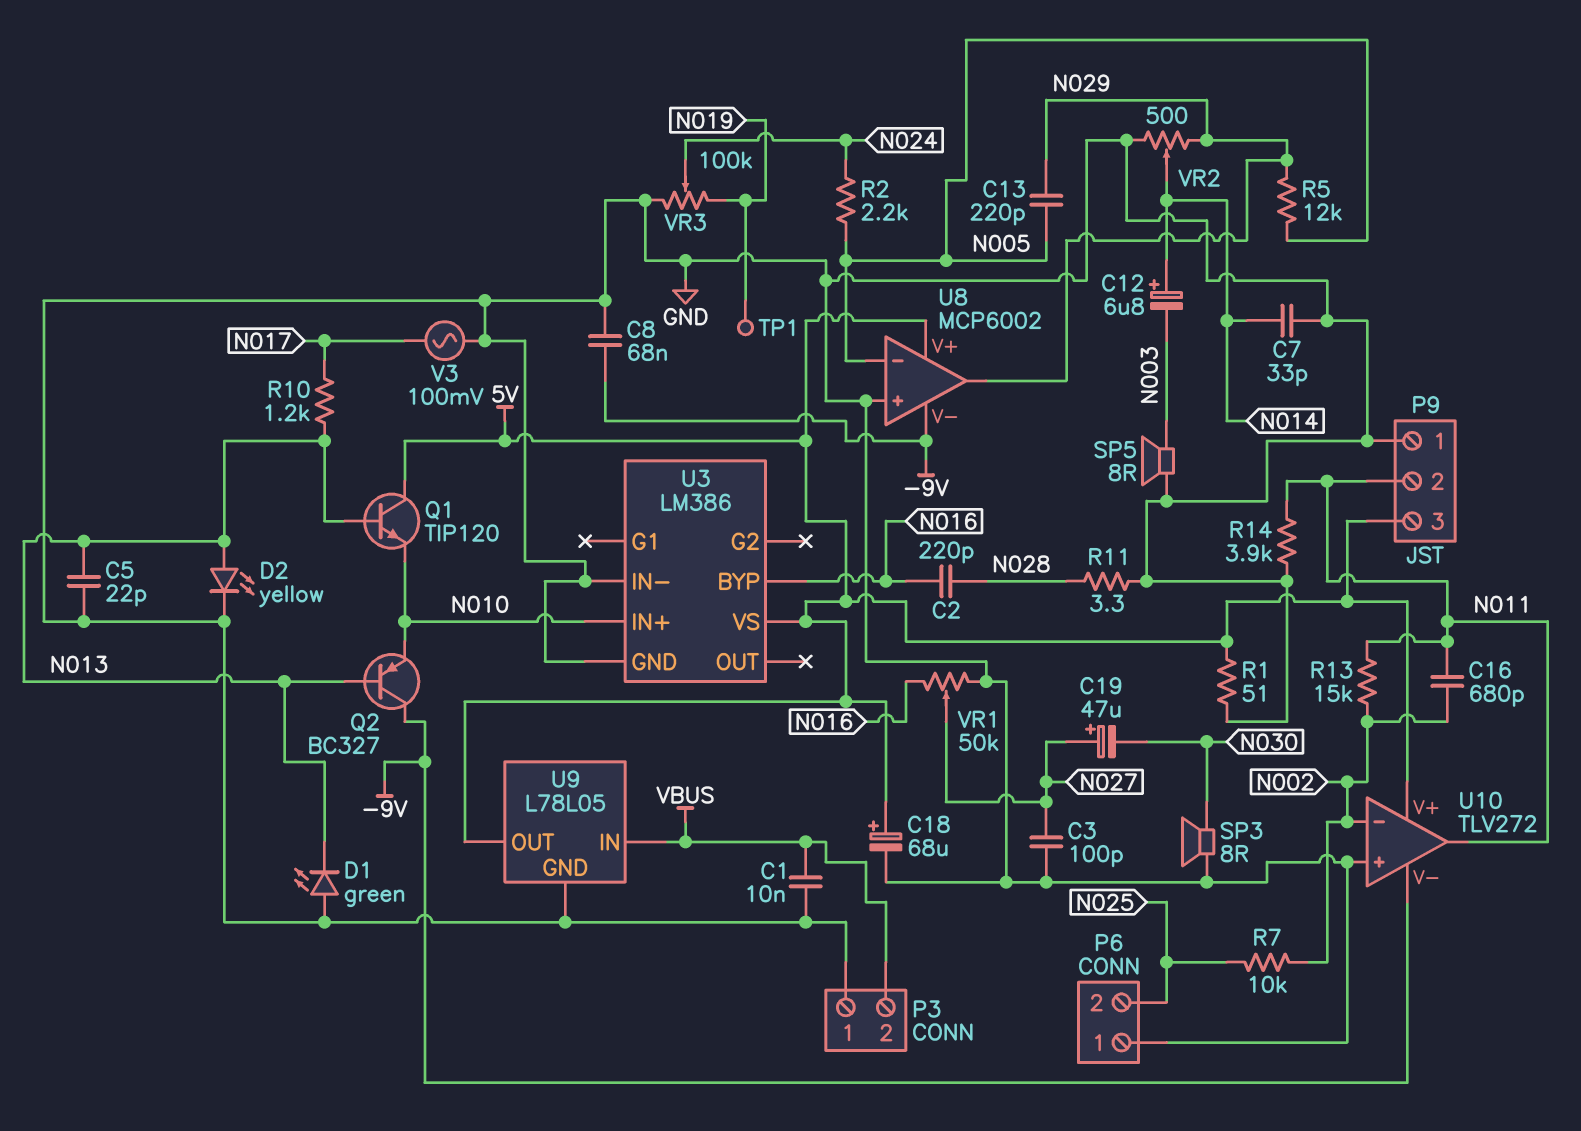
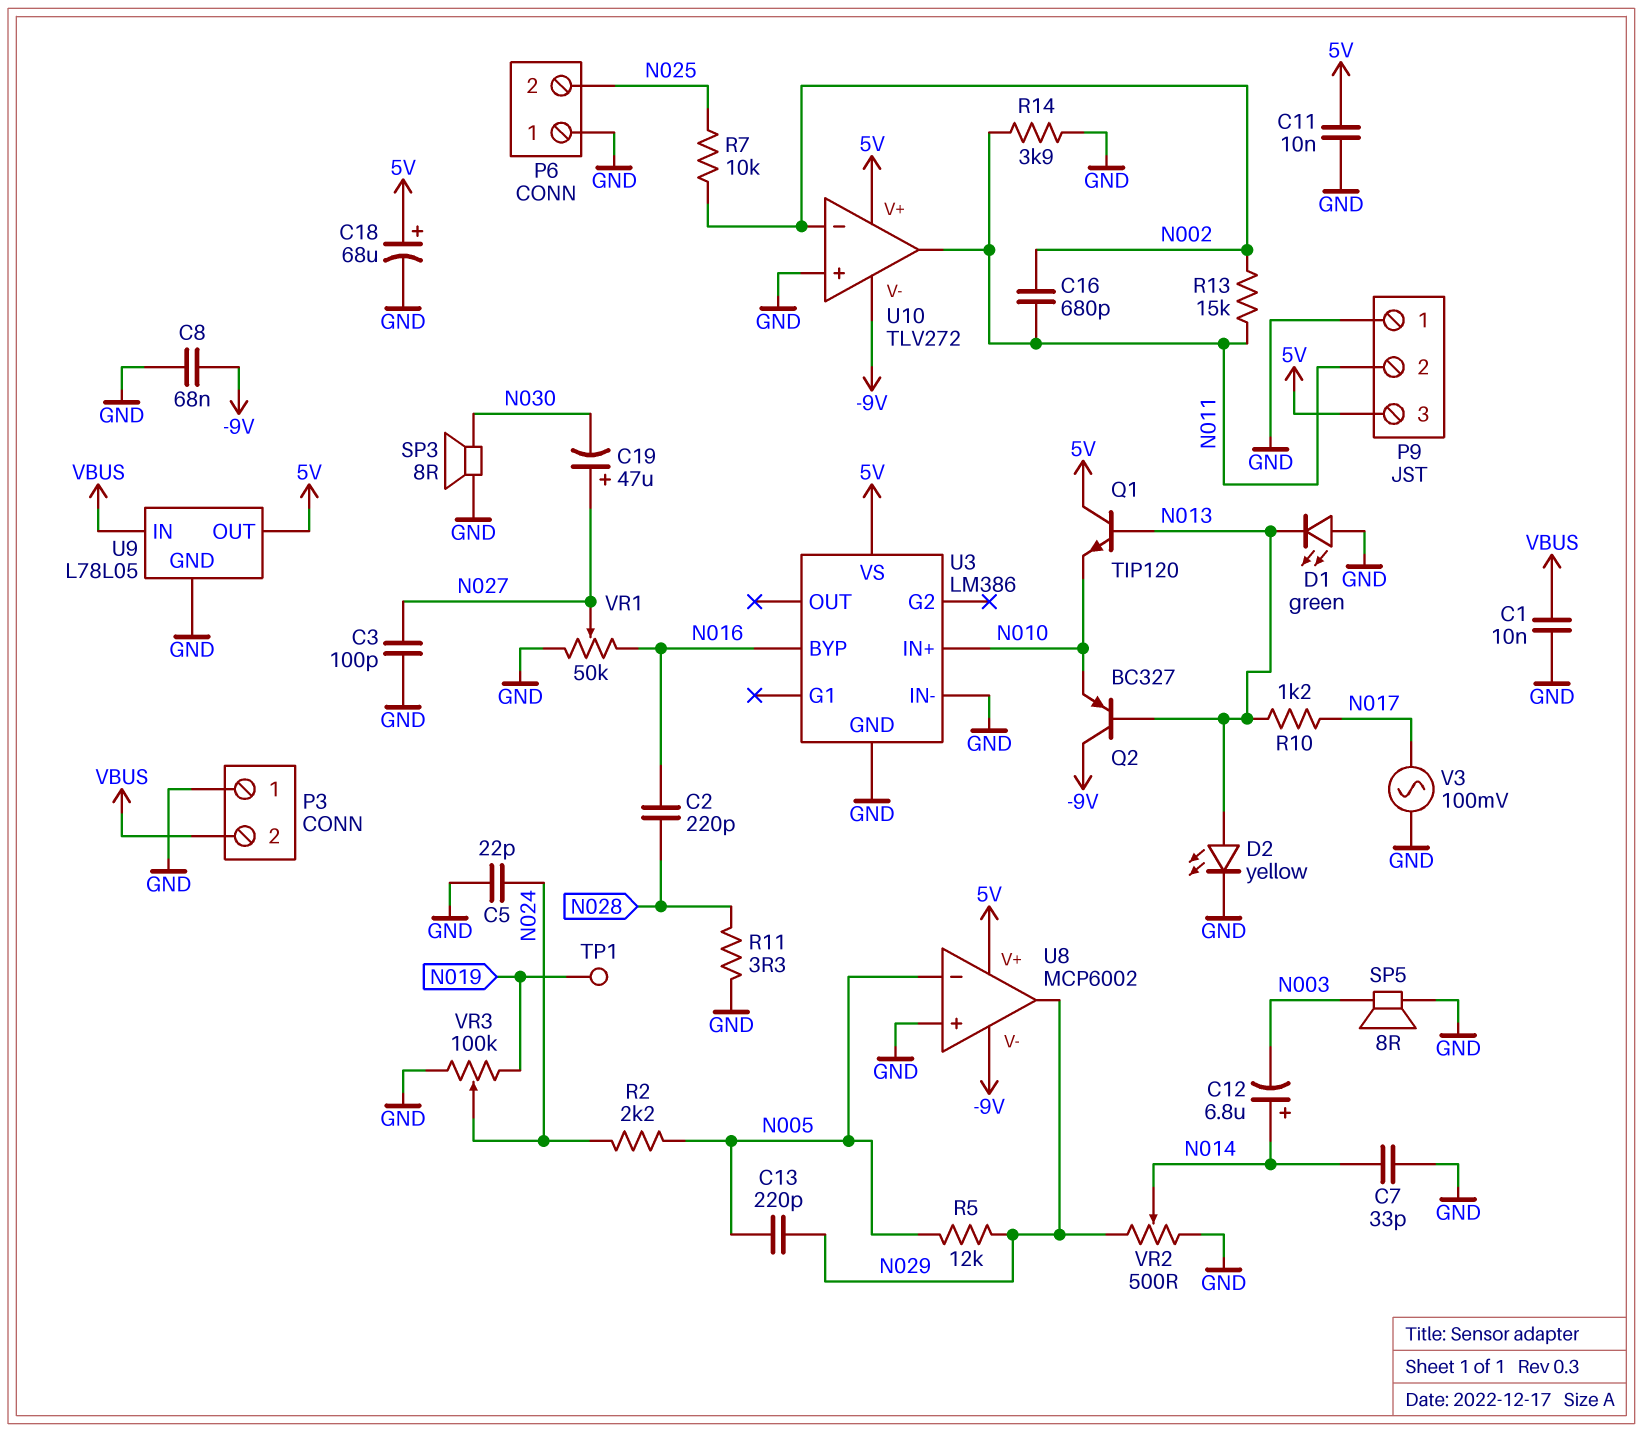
C5: 22pF (GND, N013) -> 22pF (GND, N024)
C11: none -> 10nF (5V, GND)
R1: 51 (5V, GND) -> none

